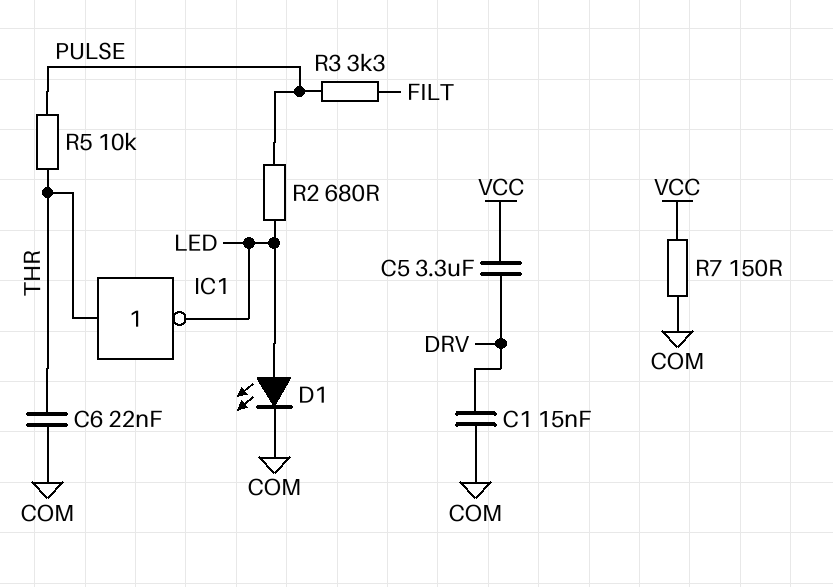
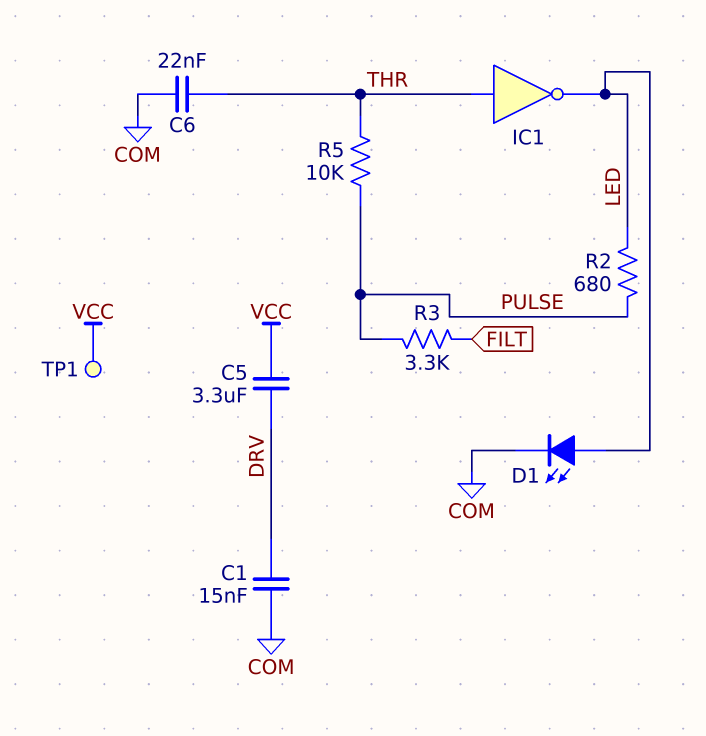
R7: 150 (COM, VCC) -> none
TP1: none -> test point (VCC)

